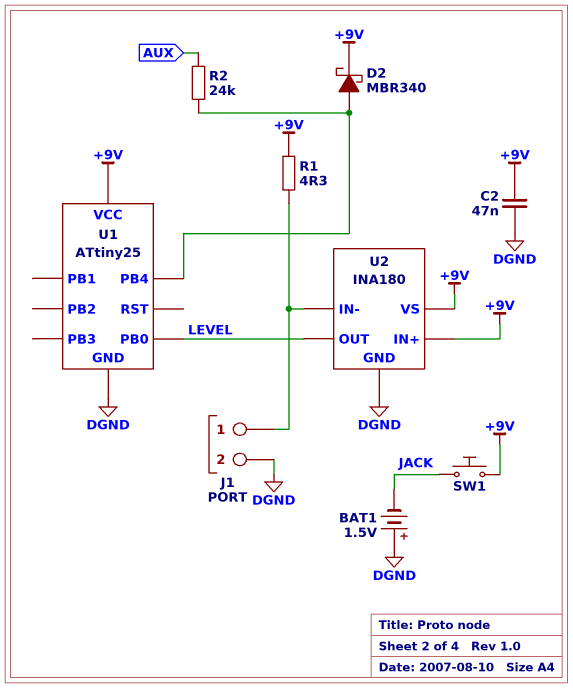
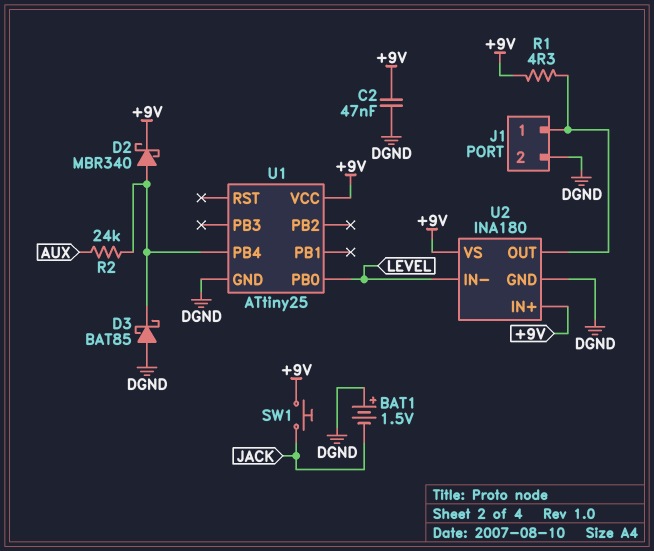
D3: none -> schottky BAT85 (A DGND, K U1/PB4)
U2 pin IN-: J1/1 -> LEVEL
U2 pin OUT: LEVEL -> J1/1

